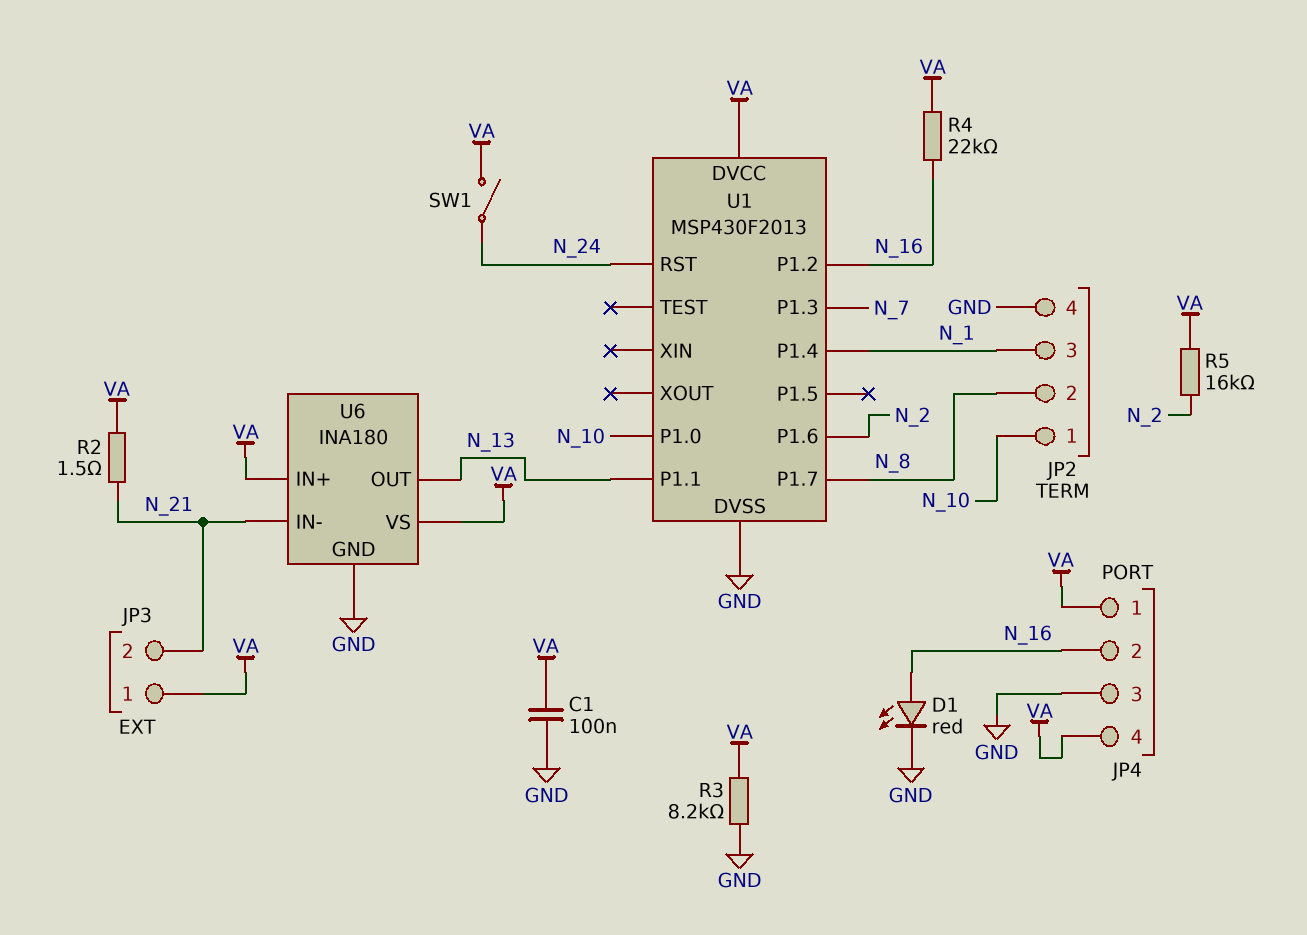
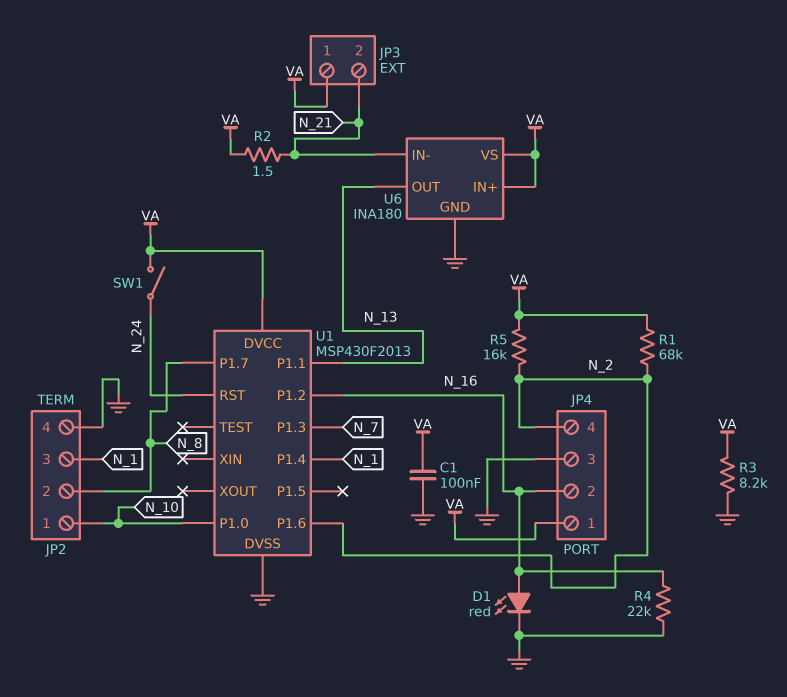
JP4 pin 4: VA -> N_2
R1: none -> 68k (N_2, VA)
R4: 22k (N_16, VA) -> 22k (GND, N_16)

